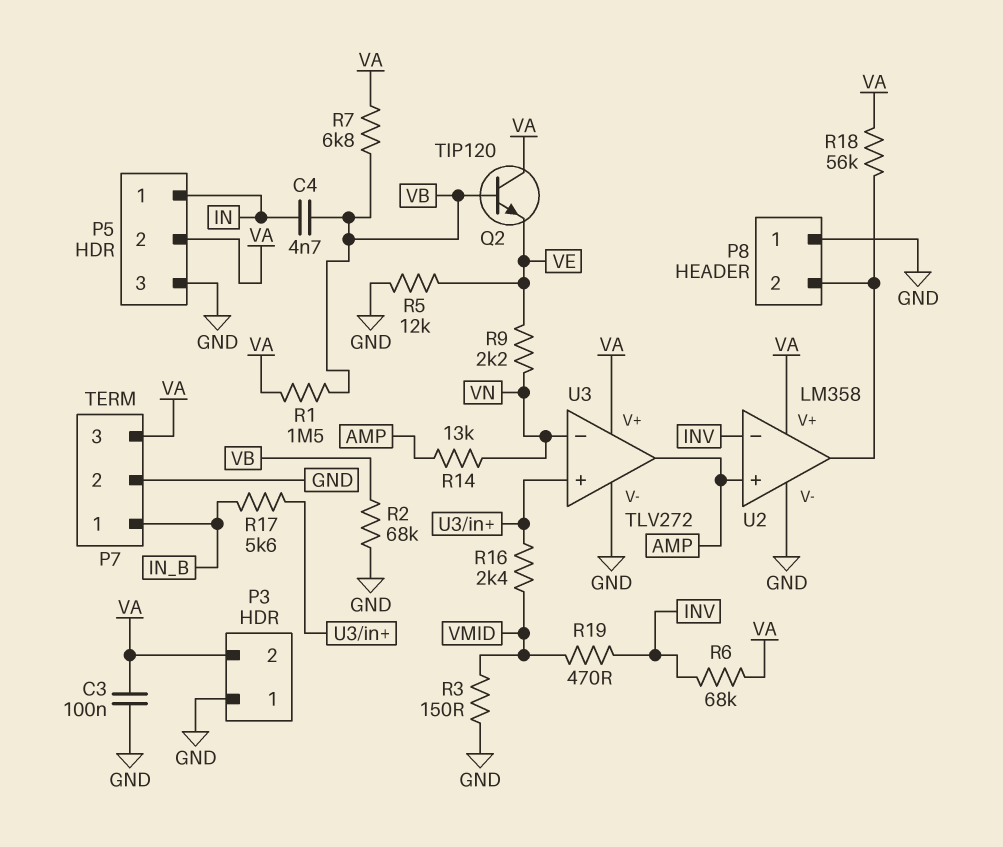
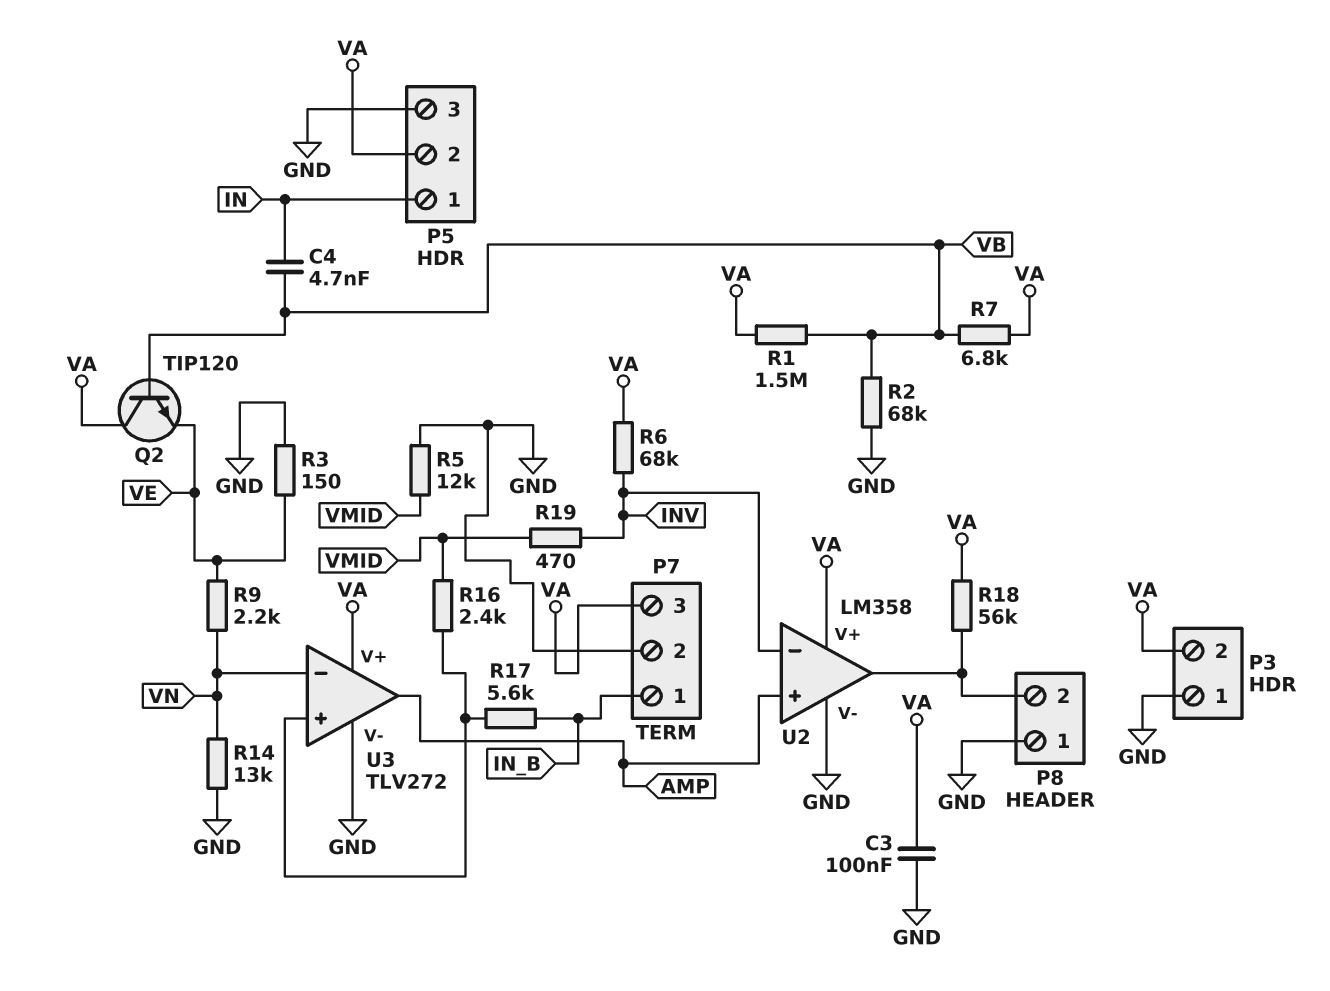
R3: 150 (GND, VMID) -> 150 (GND, VE)
R5: 12k (GND, VE) -> 12k (GND, VMID)
R14: 13k (AMP, VN) -> 13k (GND, VN)

